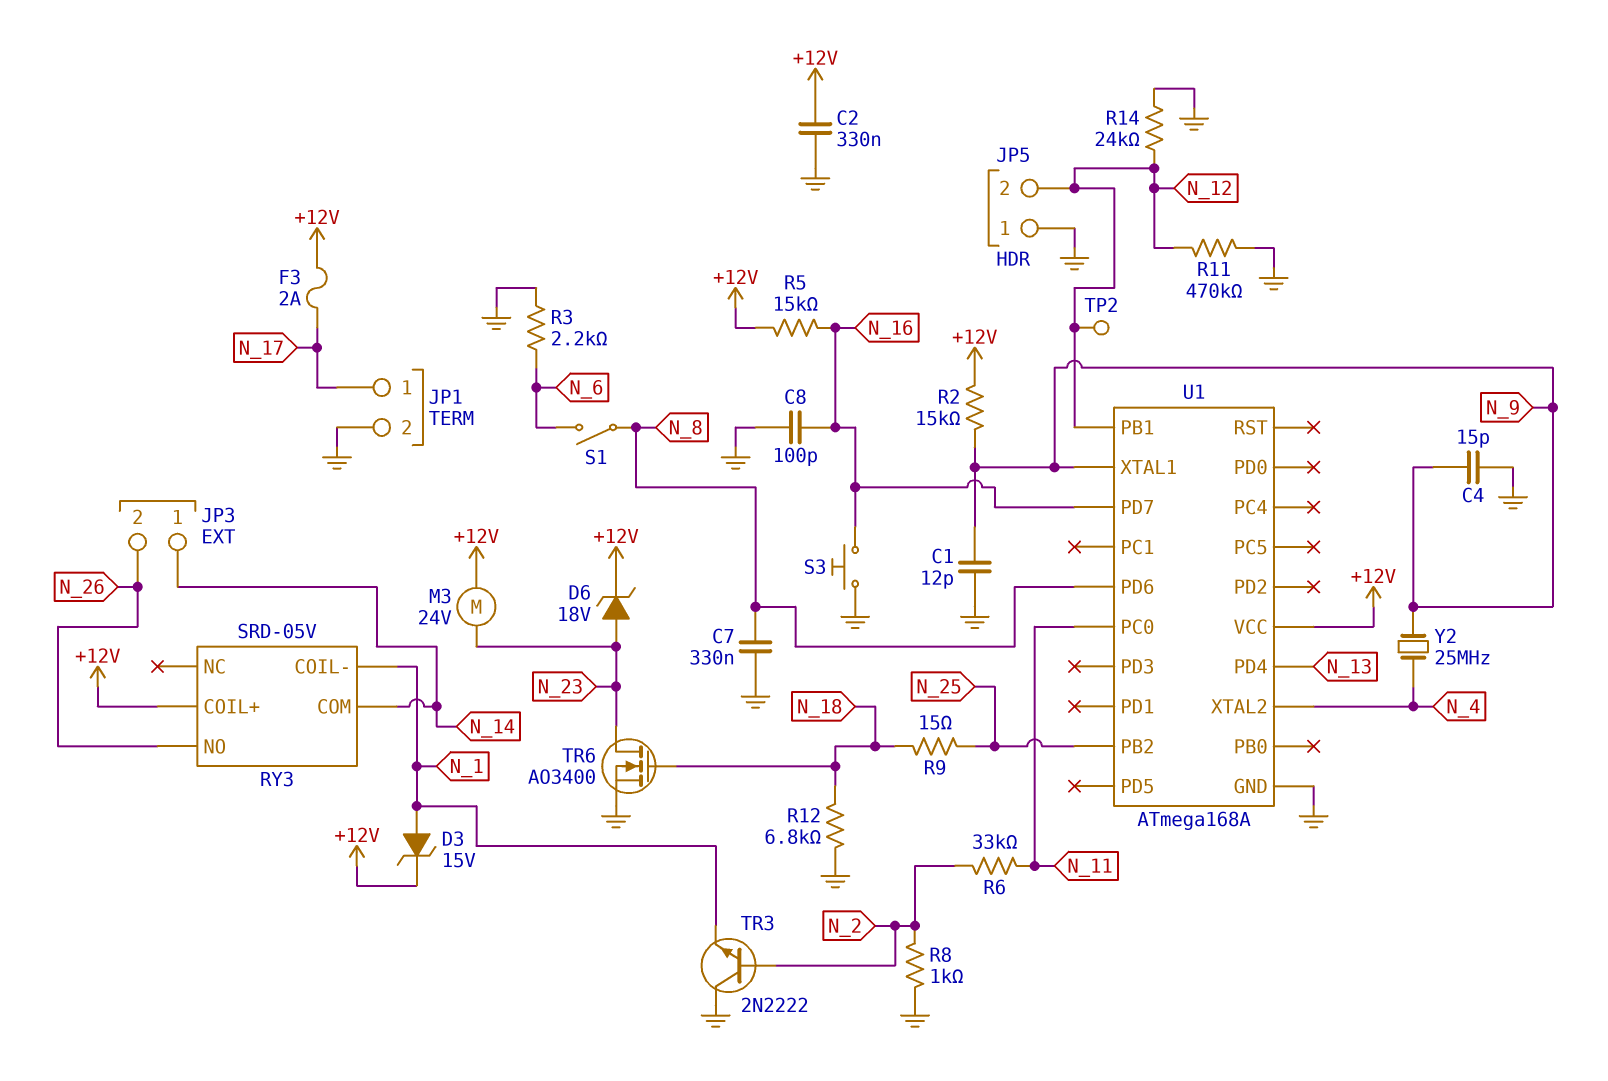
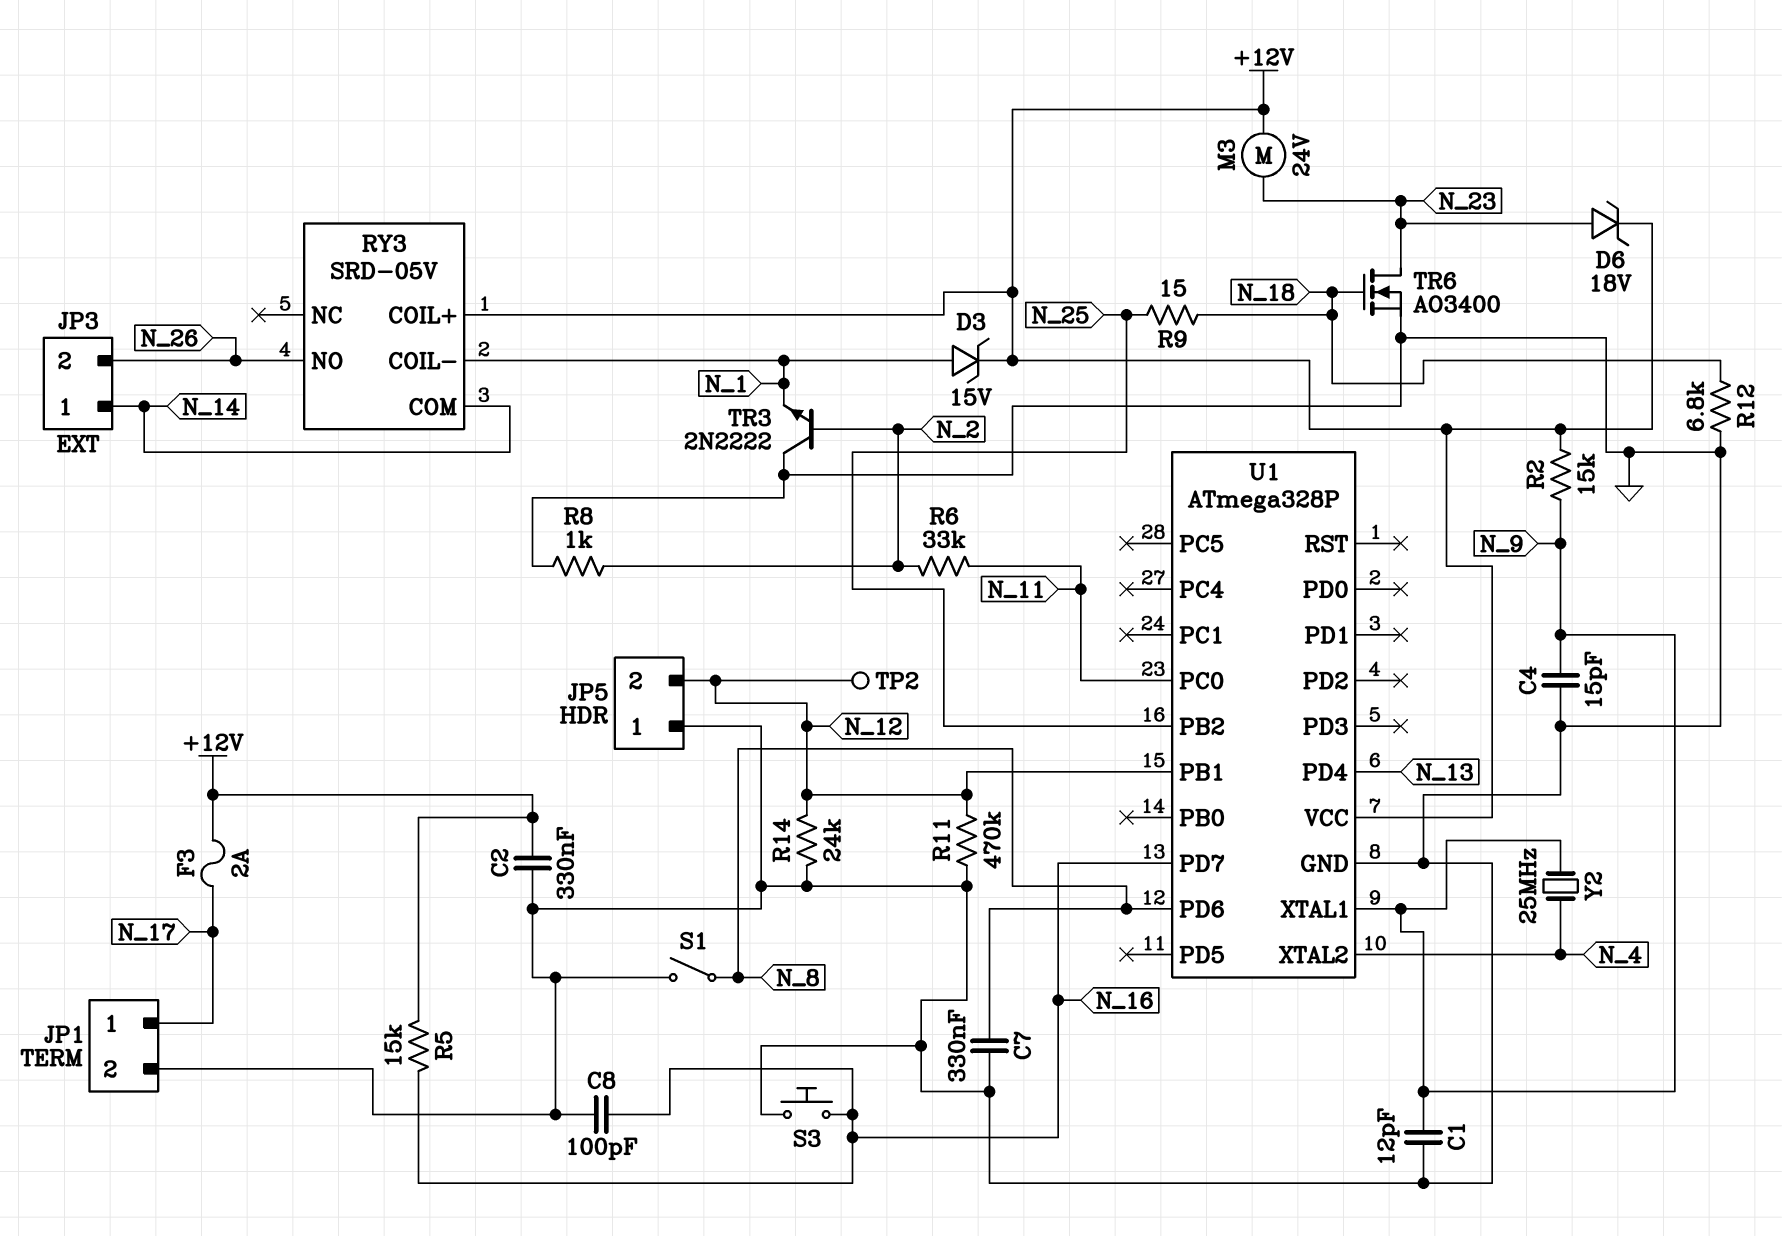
R3: 2.2k (GND, N_6) -> none
S1: switch (N_6, N_8) -> switch (GND, N_8)
U1: ATmega168A -> ATmega328P

